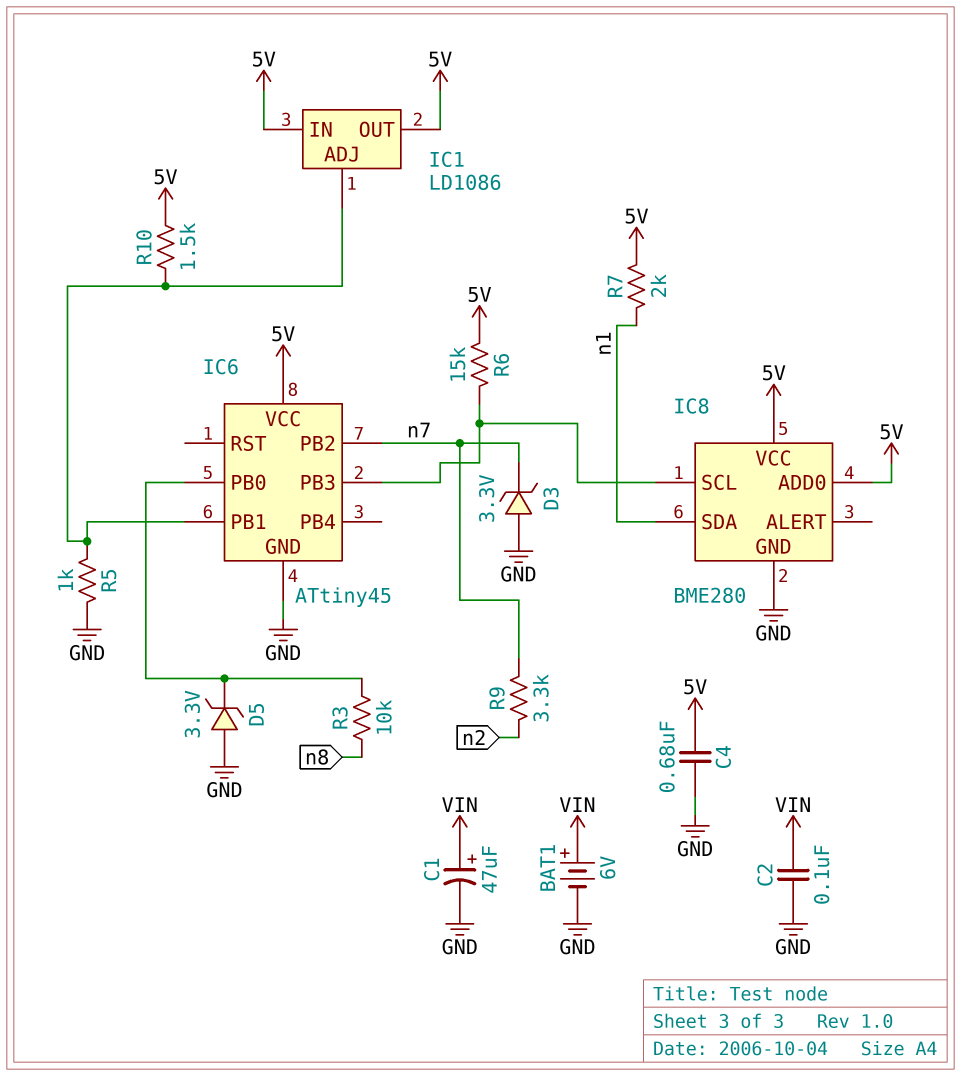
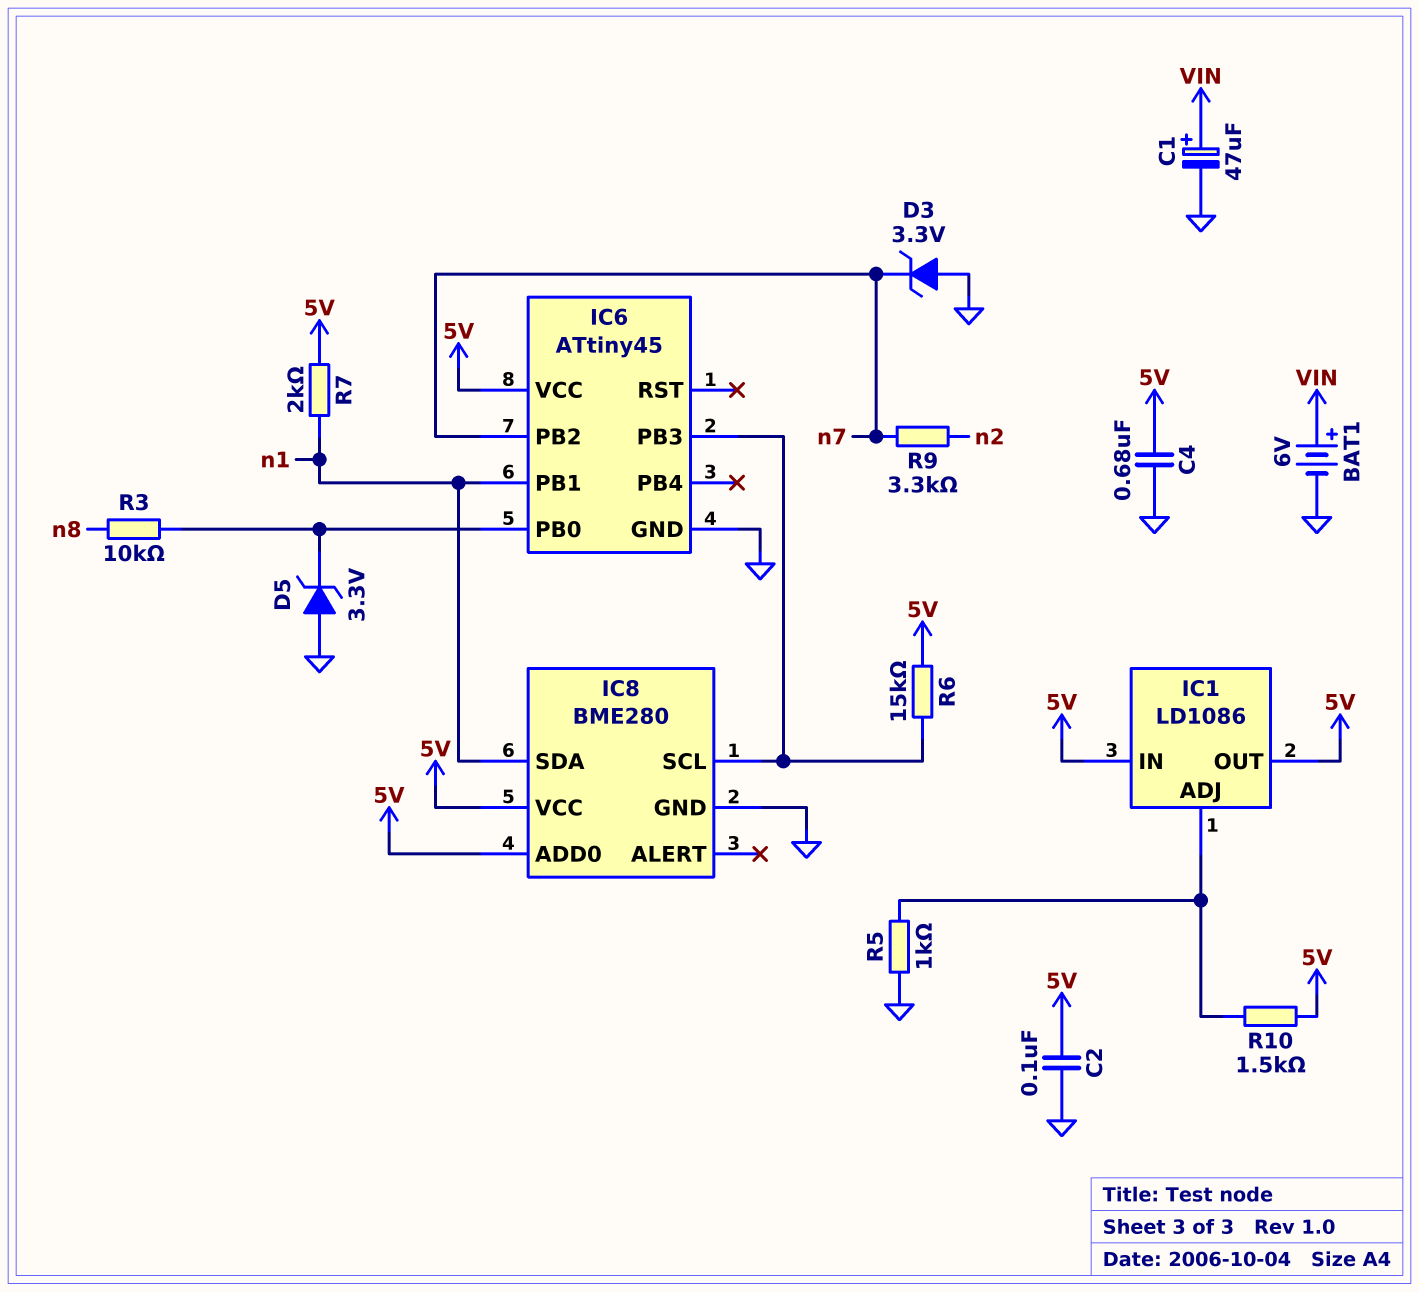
C2: 100nF (GND, VIN) -> 100nF (5V, GND)
IC6 pin PB1: IC1/ADJ -> n1

